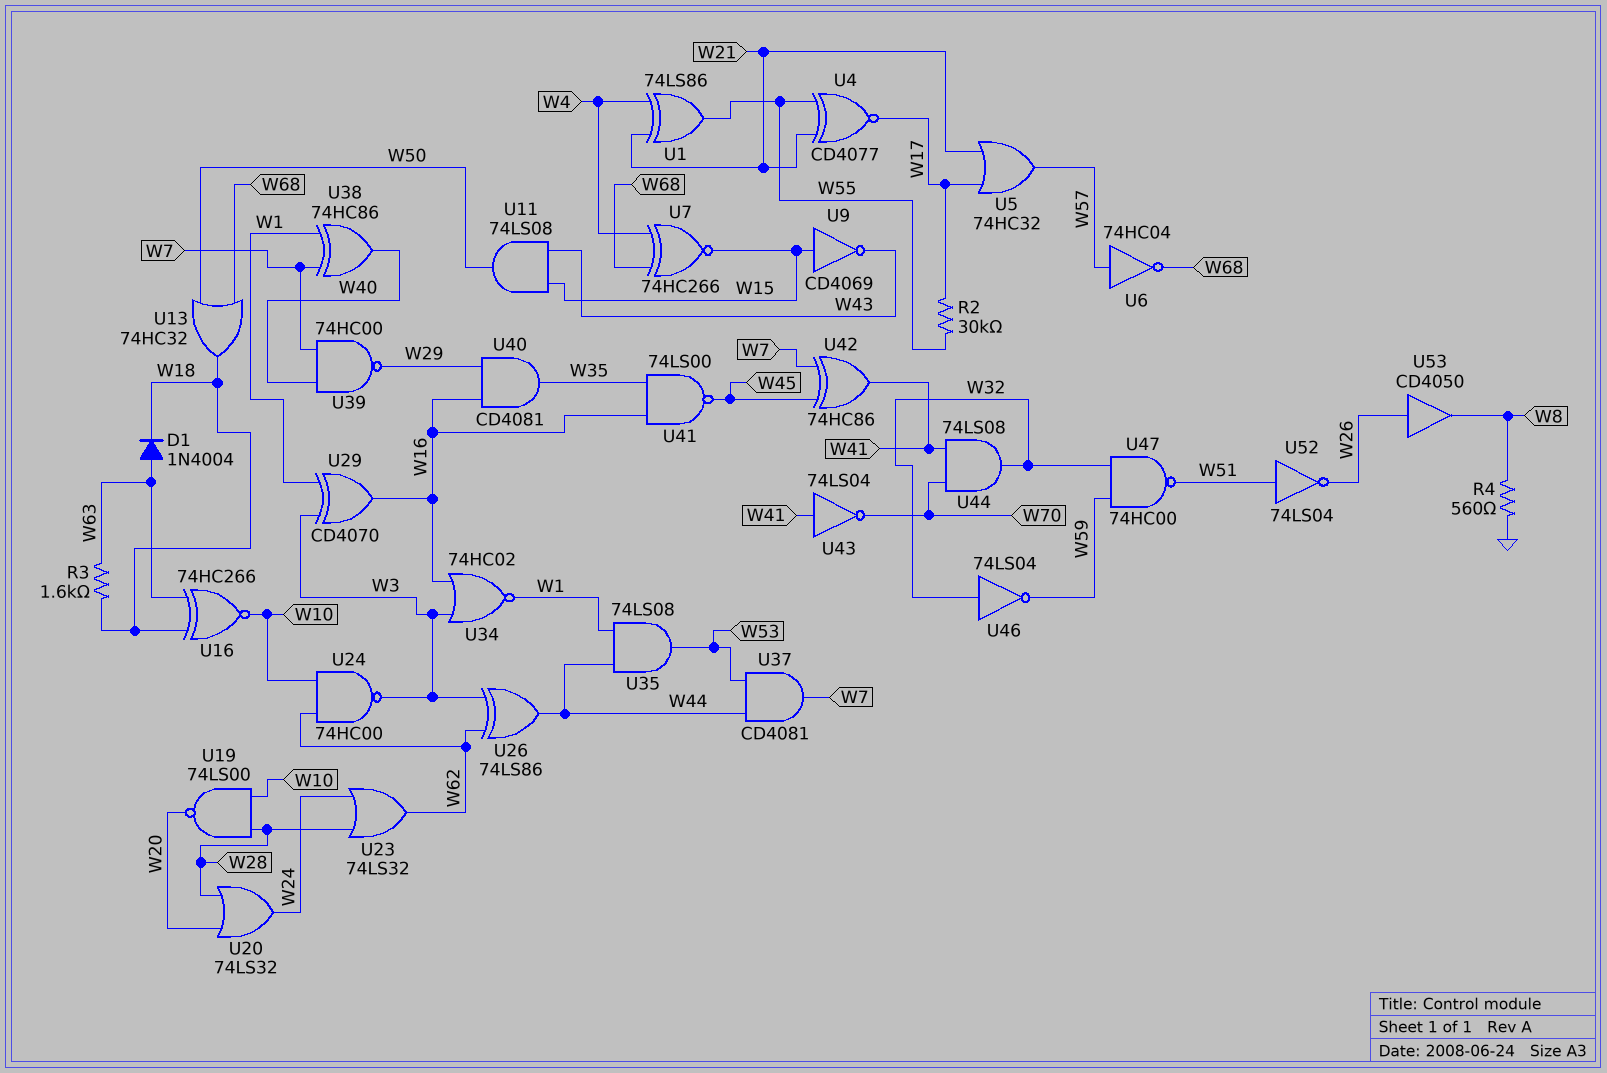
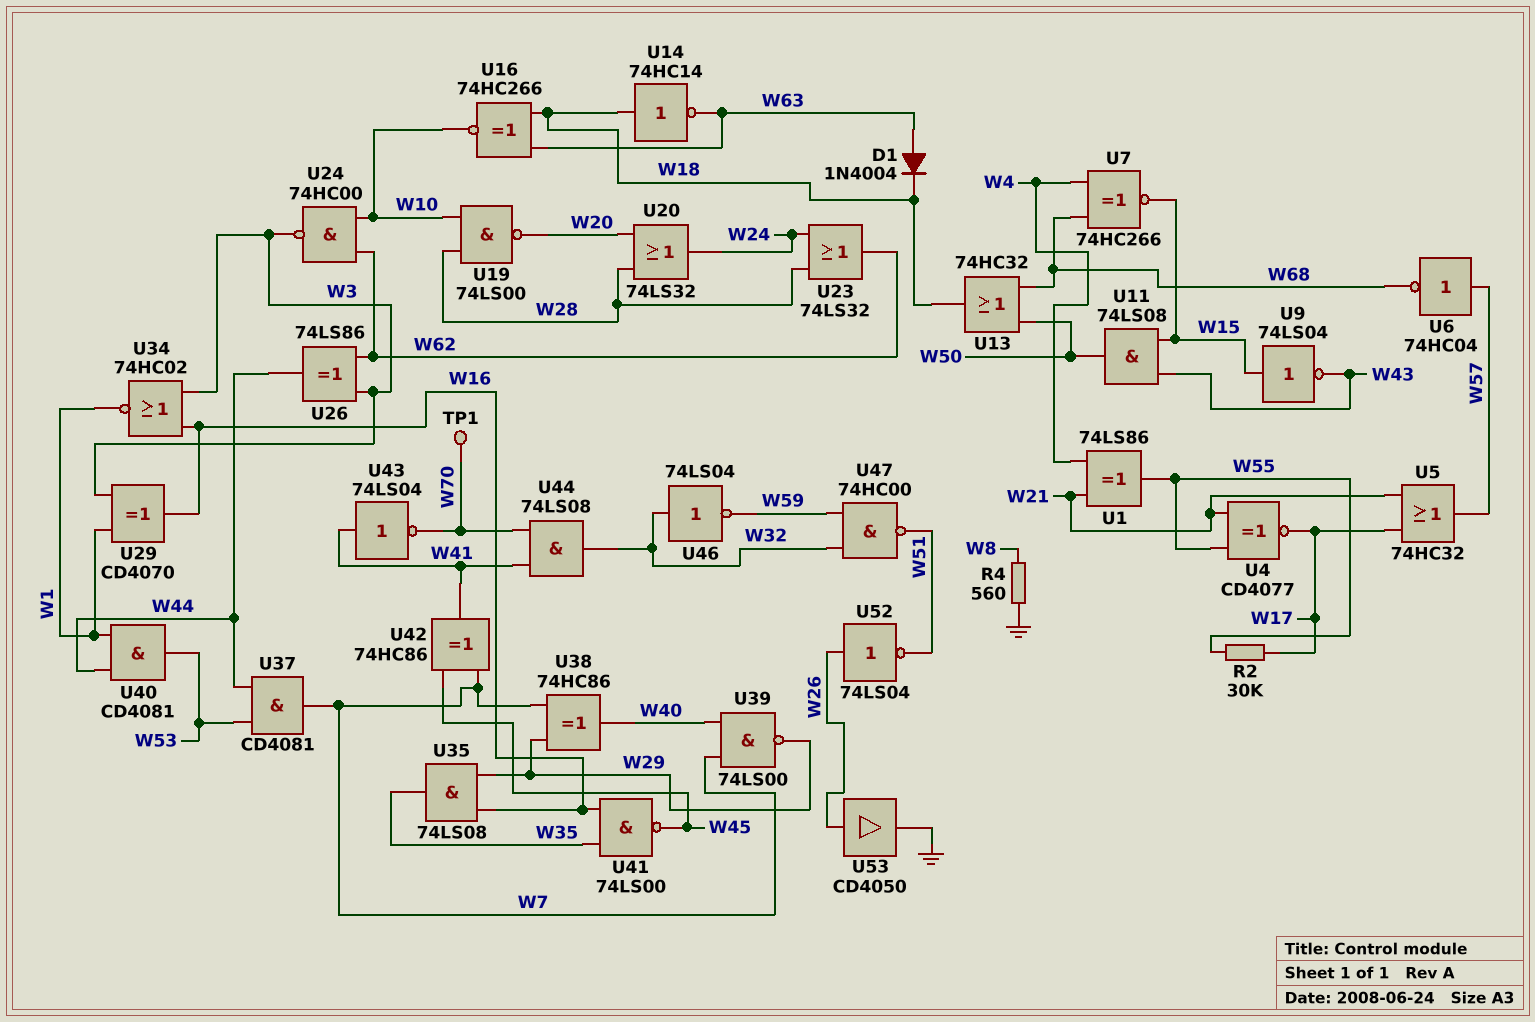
R3: 1.6k (W18, W63) -> none
TP1: none -> test point (W70)
U9: NOT CD4069 (in W15, out W43) -> NOT 74LS04 (in W15, out W43)
U14: none -> NOT 74HC14 (in W18, out W63)
U35: AND 74LS08 (in W1, in W44, out W53) -> AND 74LS08 (in W16, in W29, out W35)
U38: XOR 74HC86 (in W1, in W7, out W40) -> XOR 74HC86 (in W7, in W29, out W40)
U39: NAND 74HC00 (in W7, in W40, out W29) -> NAND 74LS00 (in W7, in W40, out W29)
U40: AND CD4081 (in W16, in W29, out W35) -> AND CD4081 (in W1, in W44, out W53)
U52: NOT 74LS04 (in W51, out W26) -> NOT 74LS04 (in W26, out W51)
U53: buffer CD4050 (in W26, out W8) -> buffer CD4050 (in W26, out GND)

